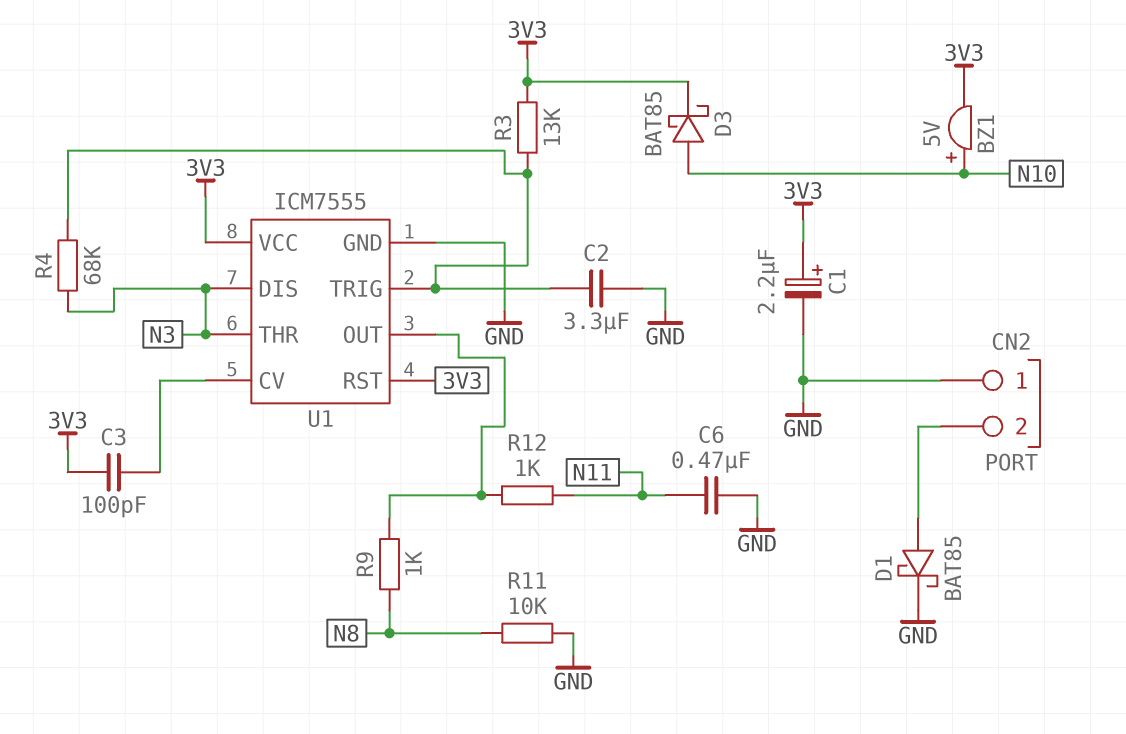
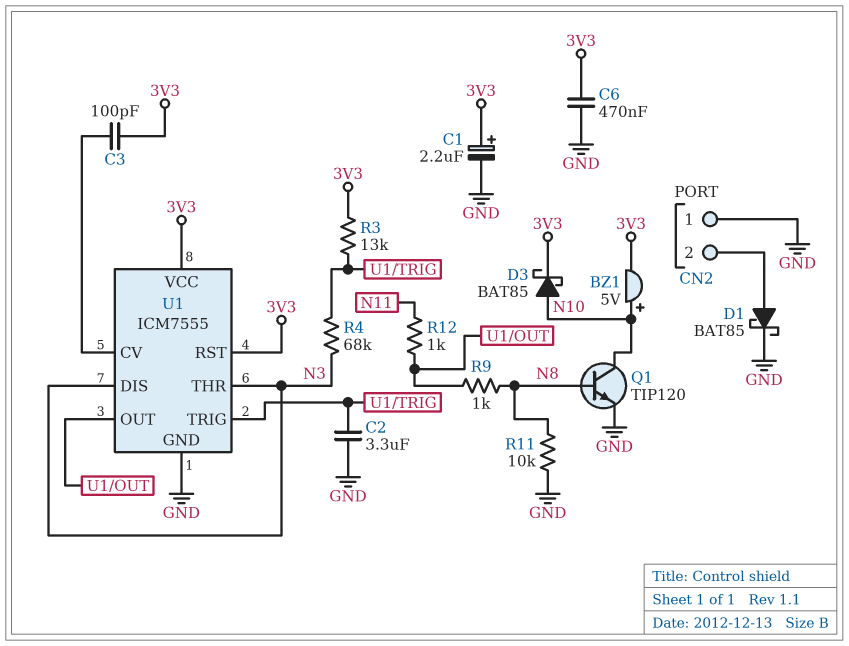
C6: 470nF (GND, N11) -> 470nF (3V3, GND)
Q1: none -> NPN TIP120 (B N8, C N10, E GND)

